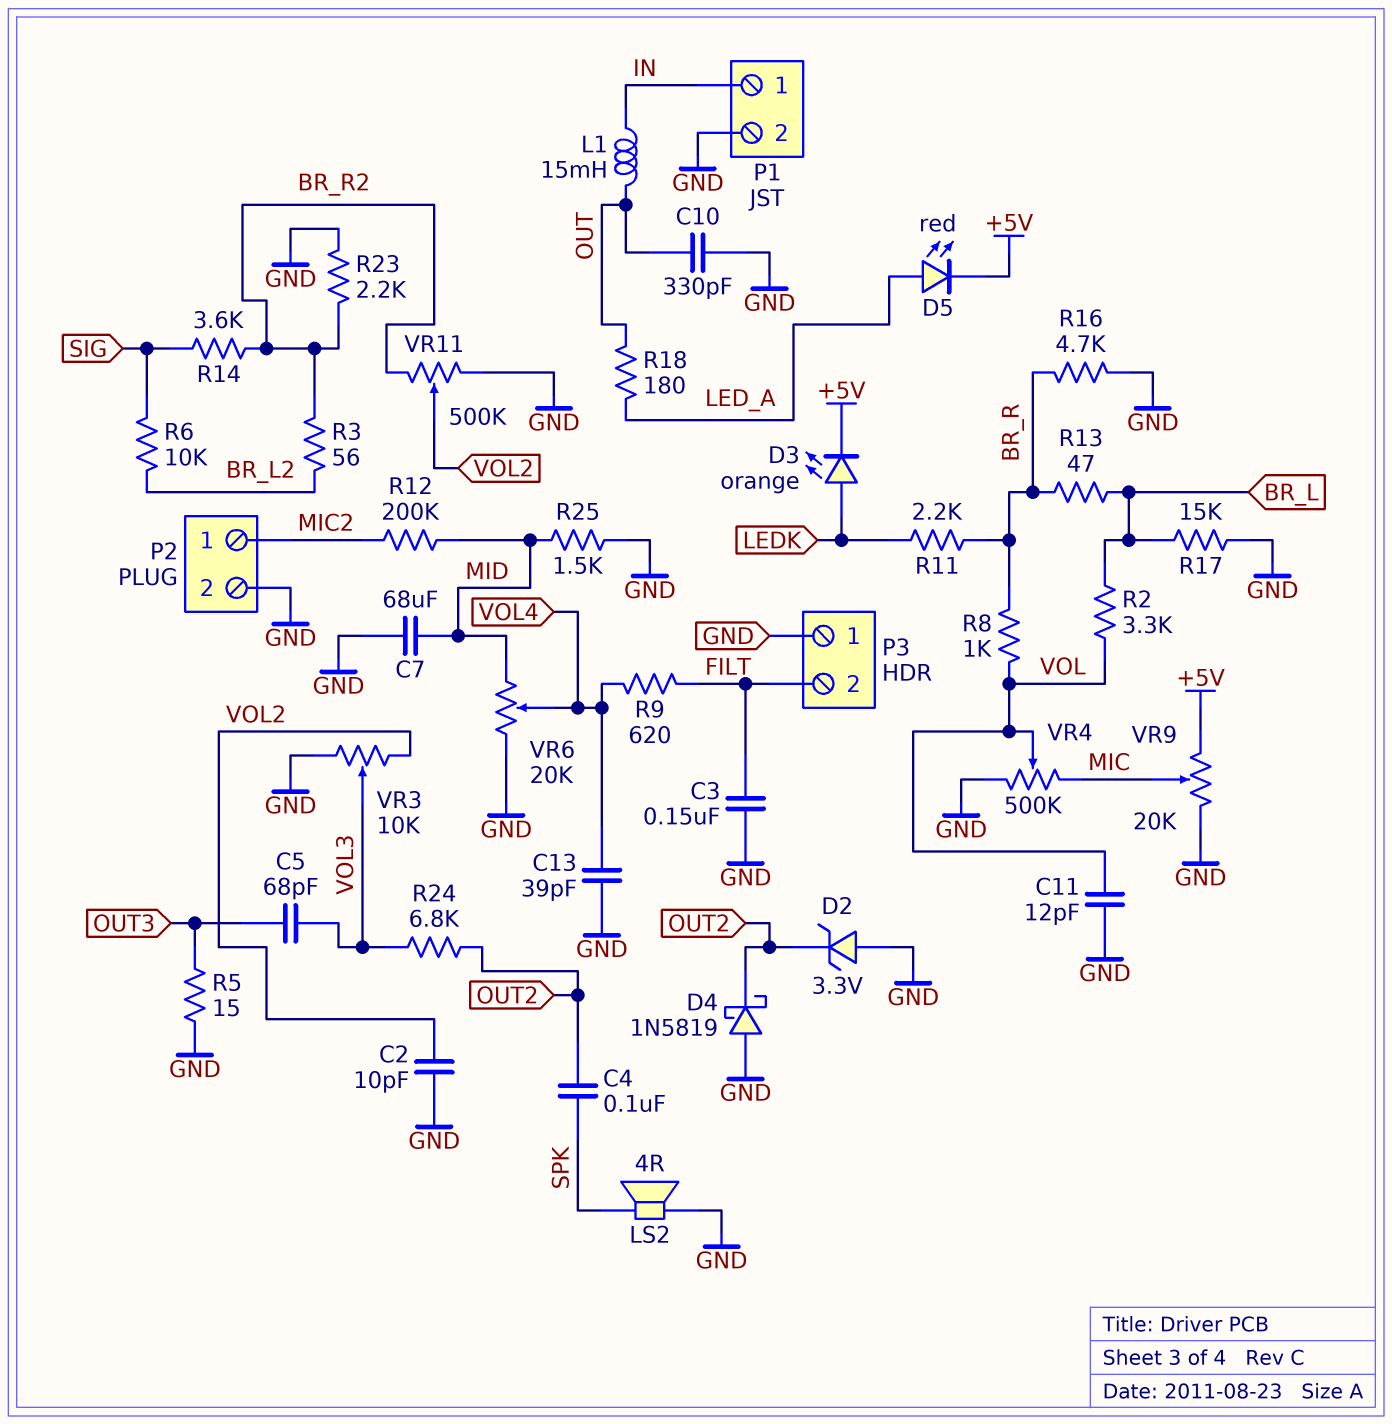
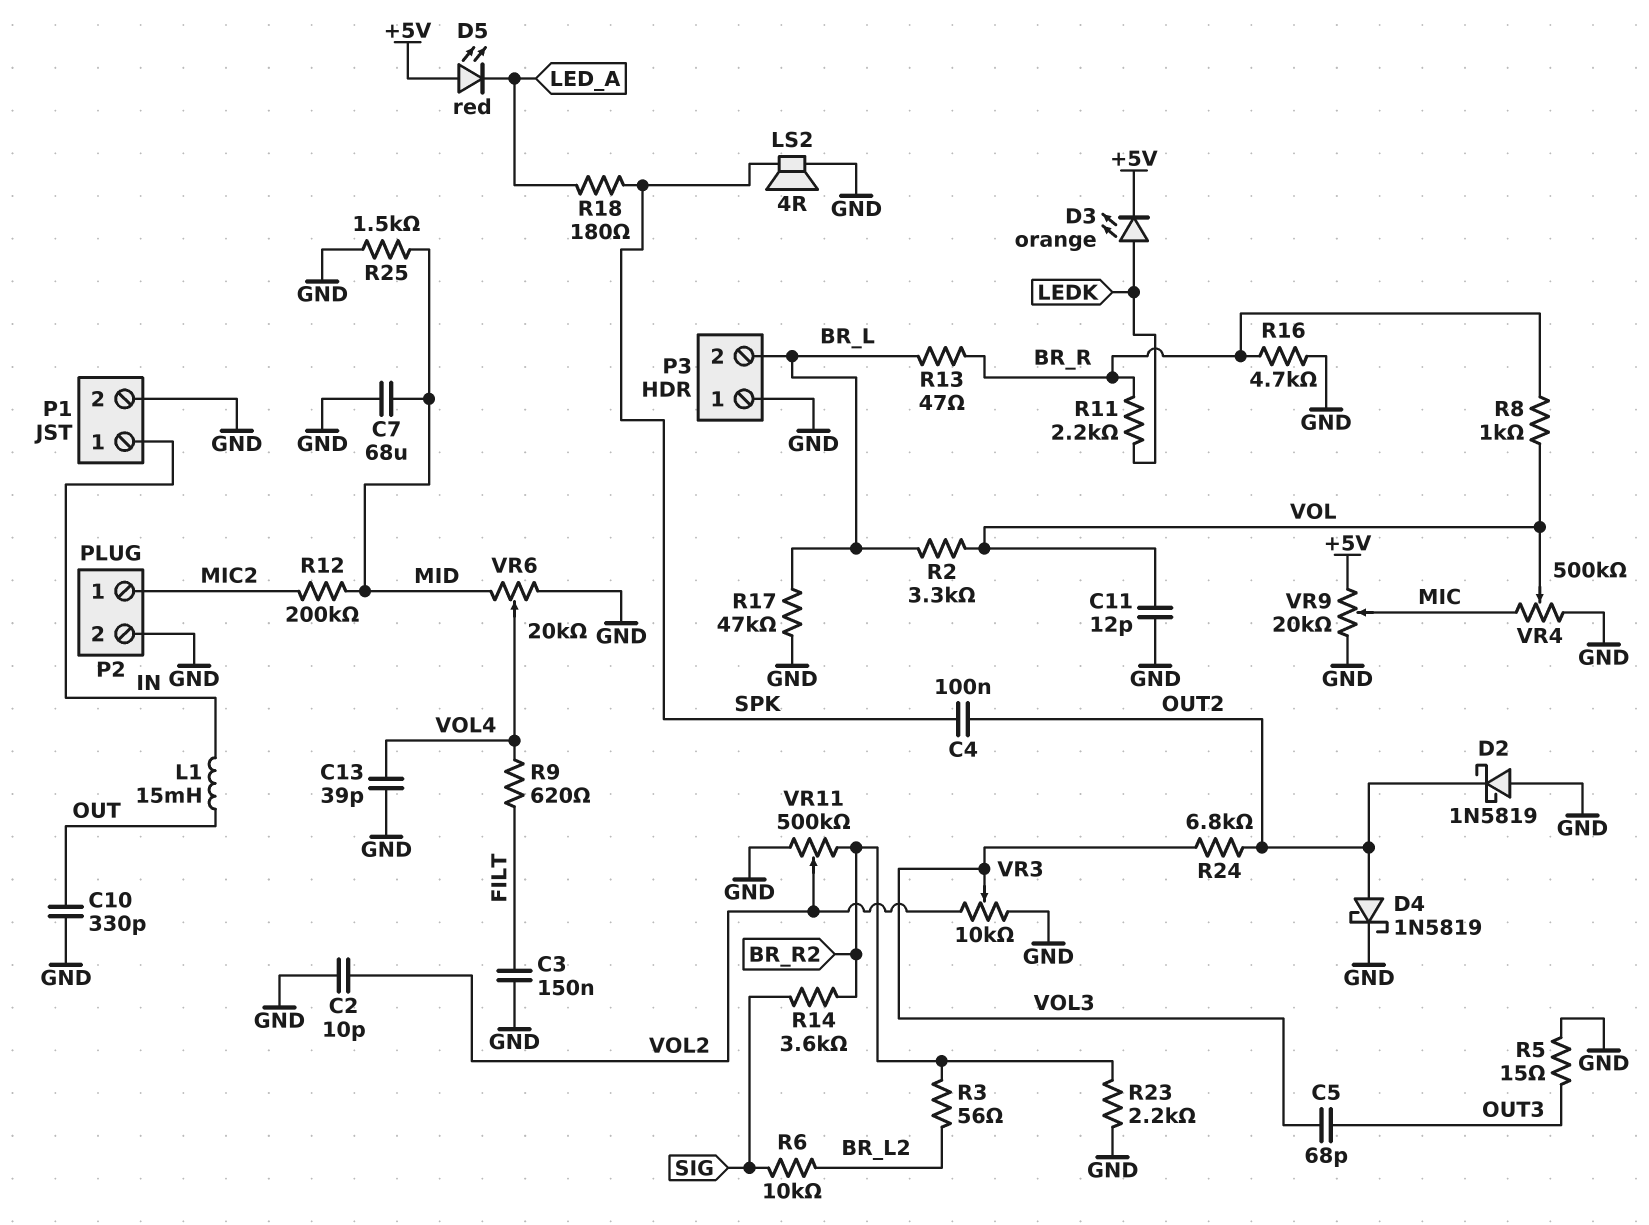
D2: zener 3.3V (A GND, K OUT2) -> schottky 1N5819 (A GND, K OUT2)
D4: schottky 1N5819 (A GND, K OUT2) -> schottky 1N5819 (A OUT2, K GND)
D5: LED red (A LED_A, K +5V) -> LED red (A +5V, K LED_A)
P3 pin 2: FILT -> BR_L
R17: 15k (BR_L, GND) -> 47k (BR_L, GND)
R18: 180 (LED_A, OUT) -> 180 (LED_A, SPK)

